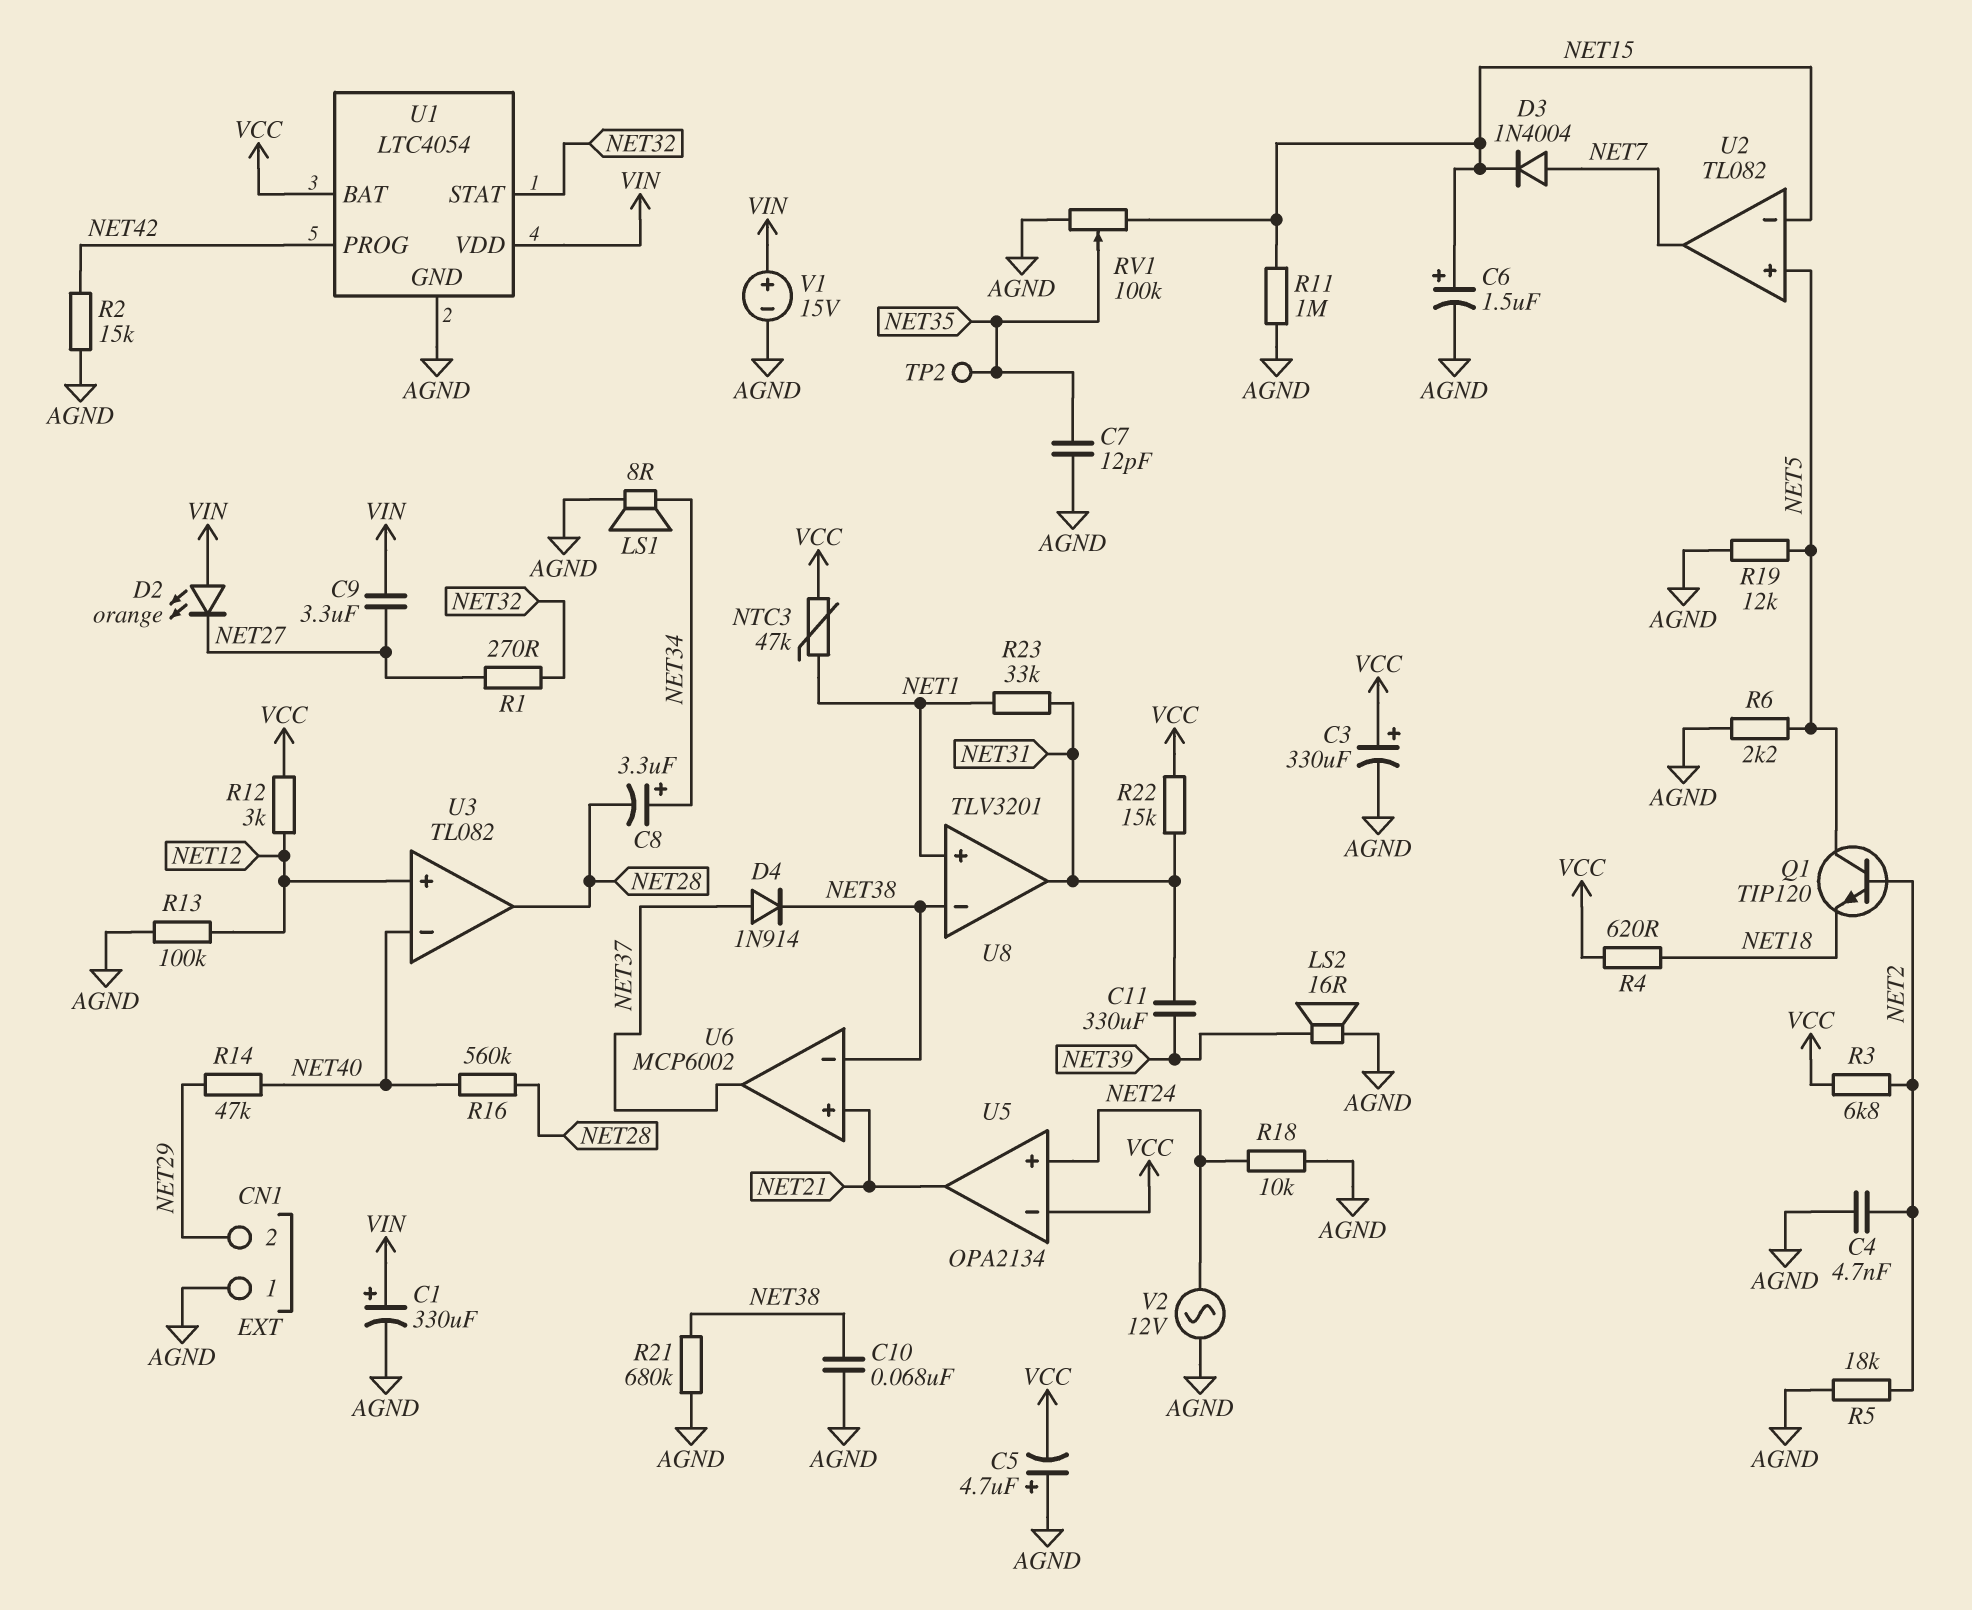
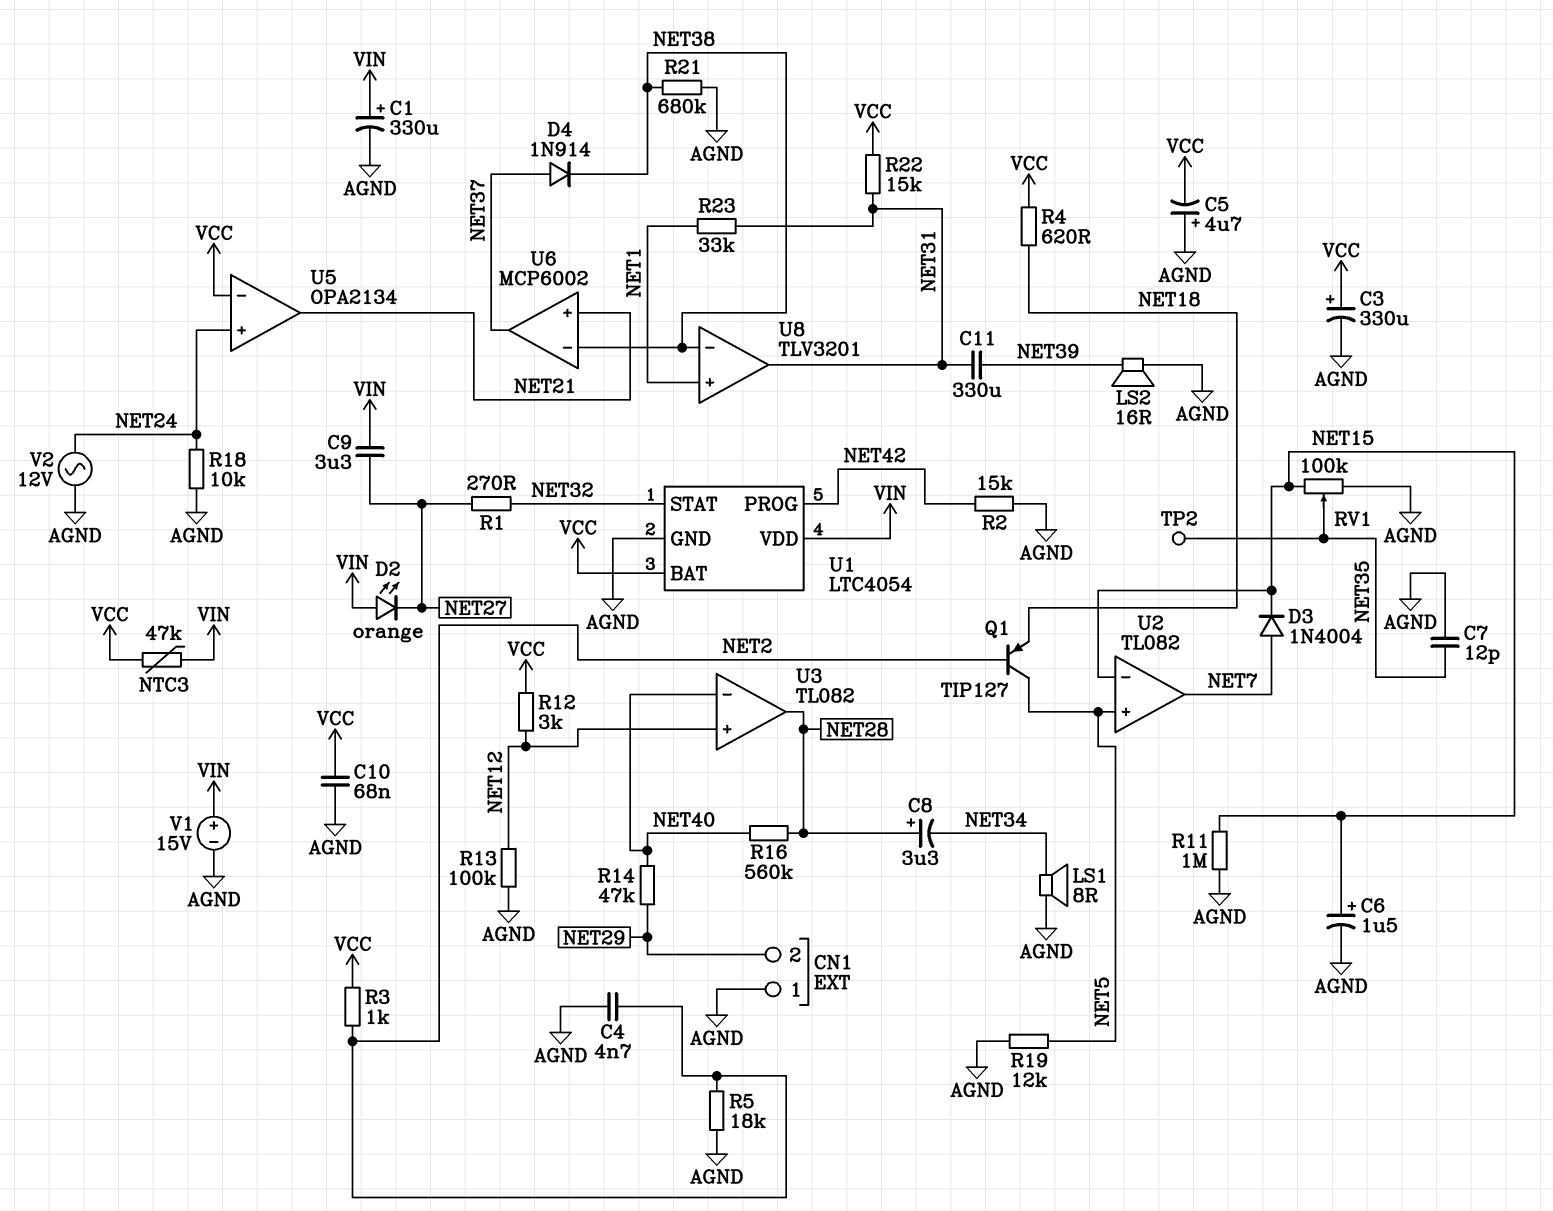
C8: 3.3uF (plus NET34, minus NET28) -> 3.3uF (plus NET28, minus NET34)
C10: 68nF (AGND, NET38) -> 68nF (AGND, VCC)
NTC3: 47k (NET1, VCC) -> 47k (VCC, VIN)
Q1: NPN TIP120 (B NET2, C NET5, E NET18) -> PNP TIP127 (B NET2, C NET5, E NET18)
R3: 6.8k (NET2, VCC) -> 1k (NET2, VCC)
R6: 2.2k (AGND, NET5) -> none

